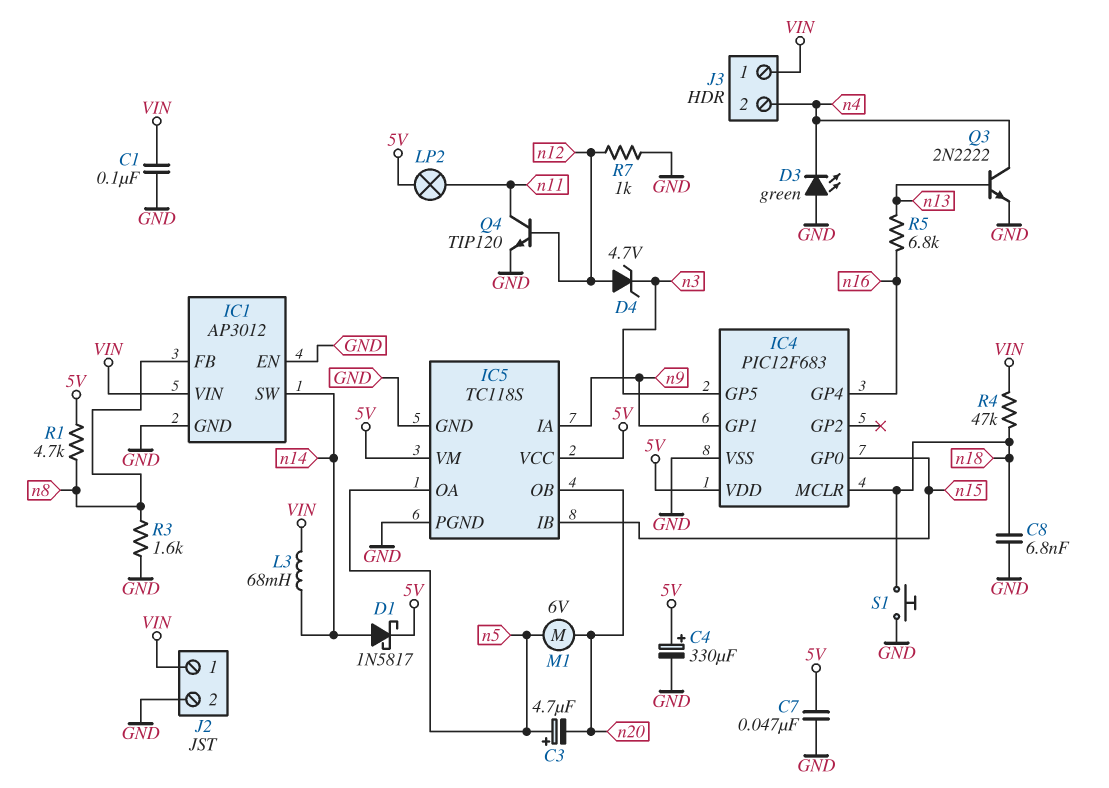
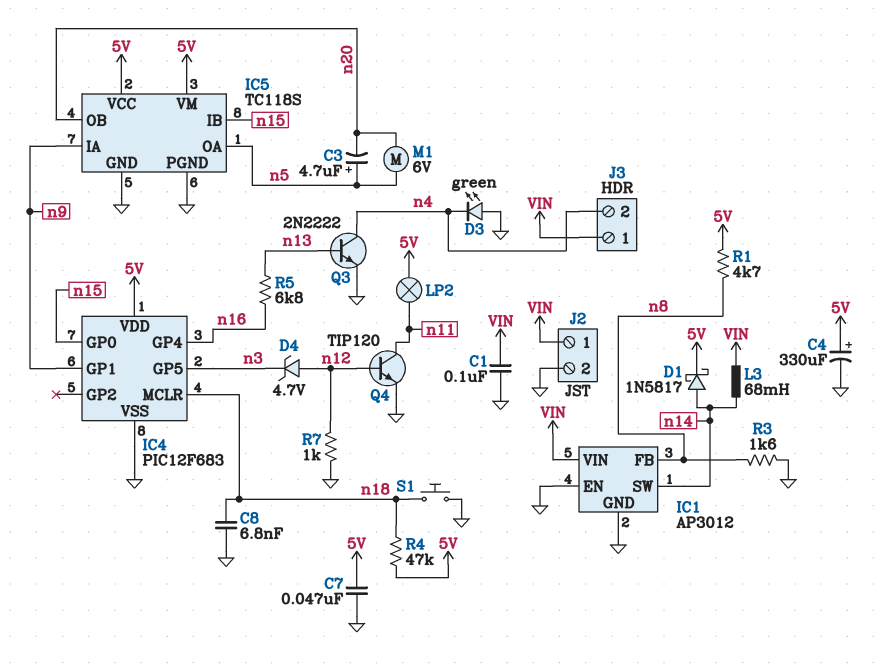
R4: 47k (VIN, n18) -> 47k (5V, n18)

